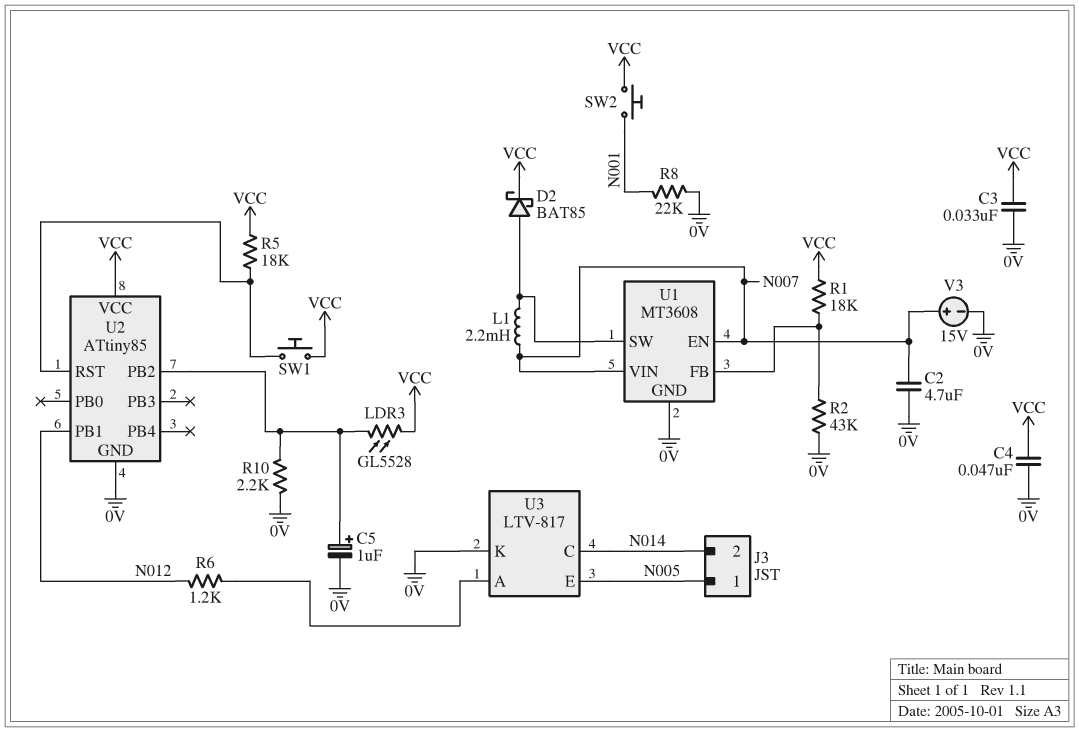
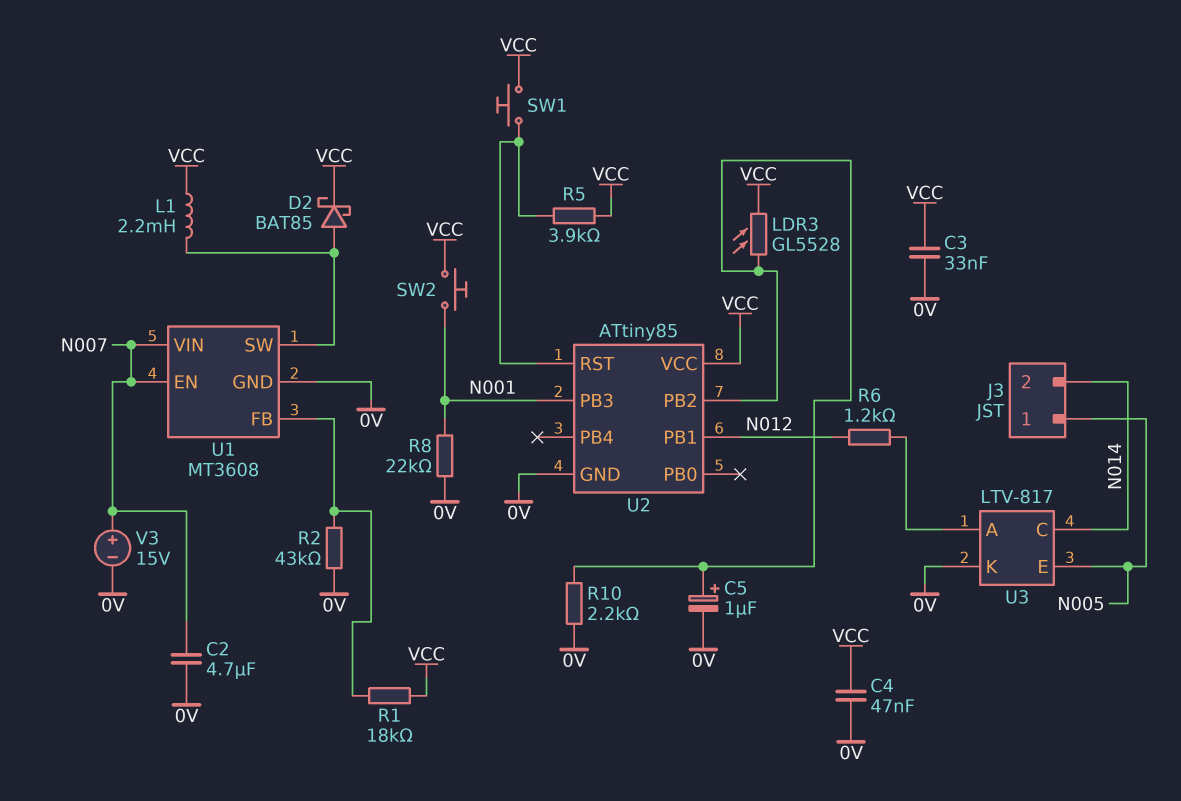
L1: 2.2mH (N007, U1/SW) -> 2.2mH (U1/SW, VCC)
R5: 18k (U2/RST, VCC) -> 3.9k (U2/RST, VCC)
U2 pin PB3: none -> N001

